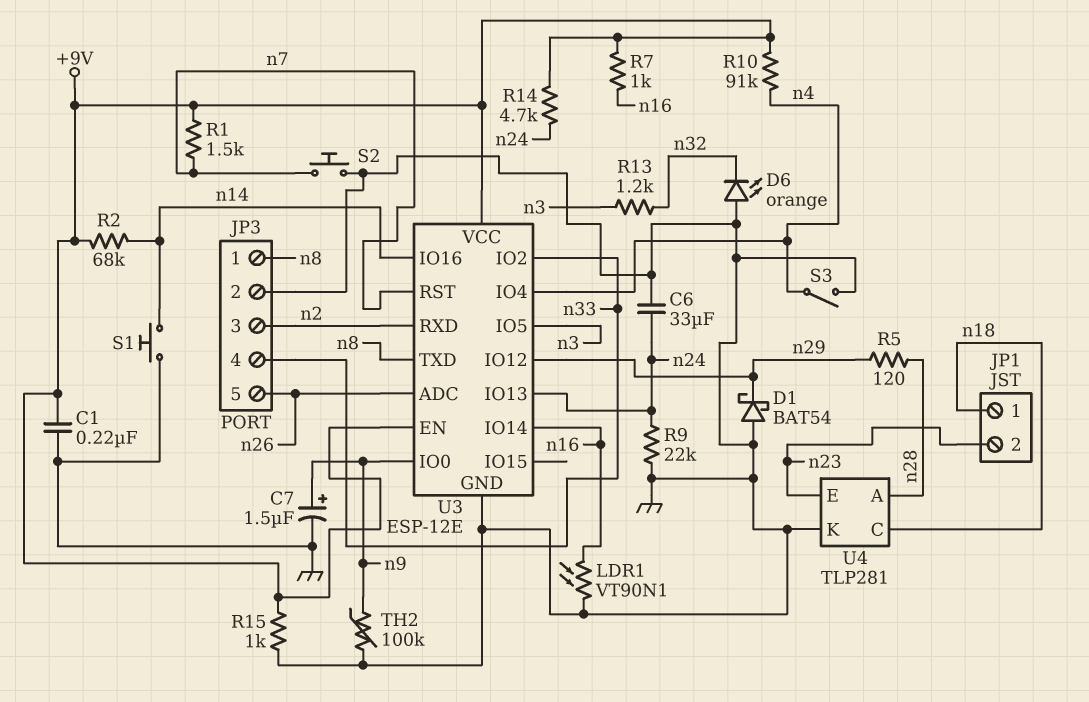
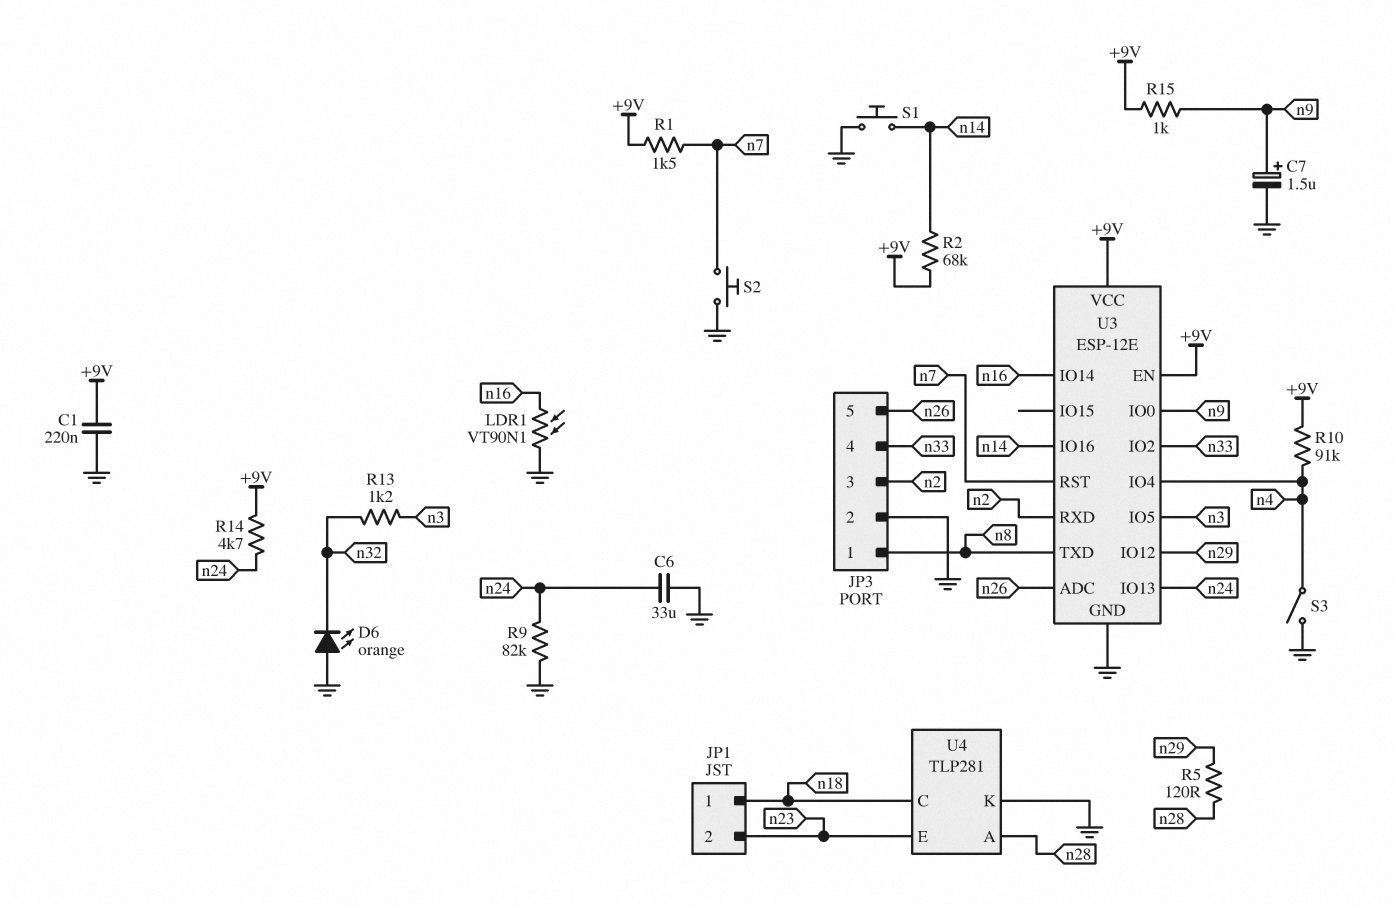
D1: schottky BAT54 (A GND, K n29) -> none
R7: 1k (+9V, n16) -> none
R9: 22k (GND, n24) -> 82k (GND, n24)
R15: 1k (+9V, GND) -> 1k (+9V, n9)
TH2: 100k (GND, n9) -> none

